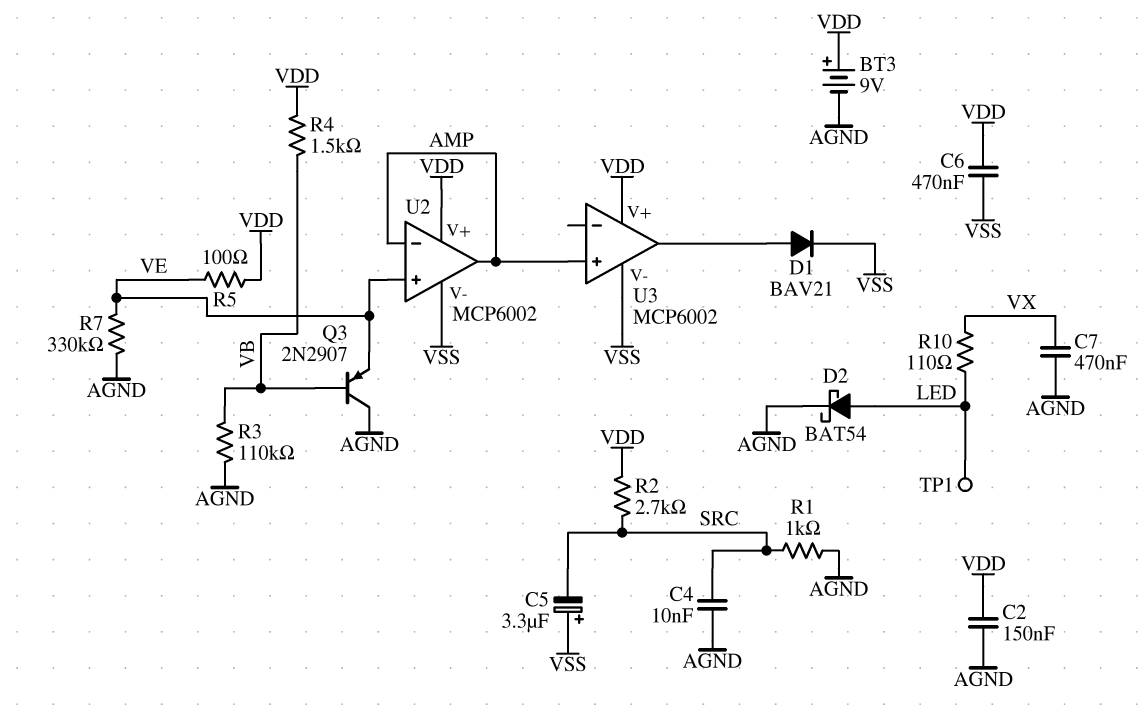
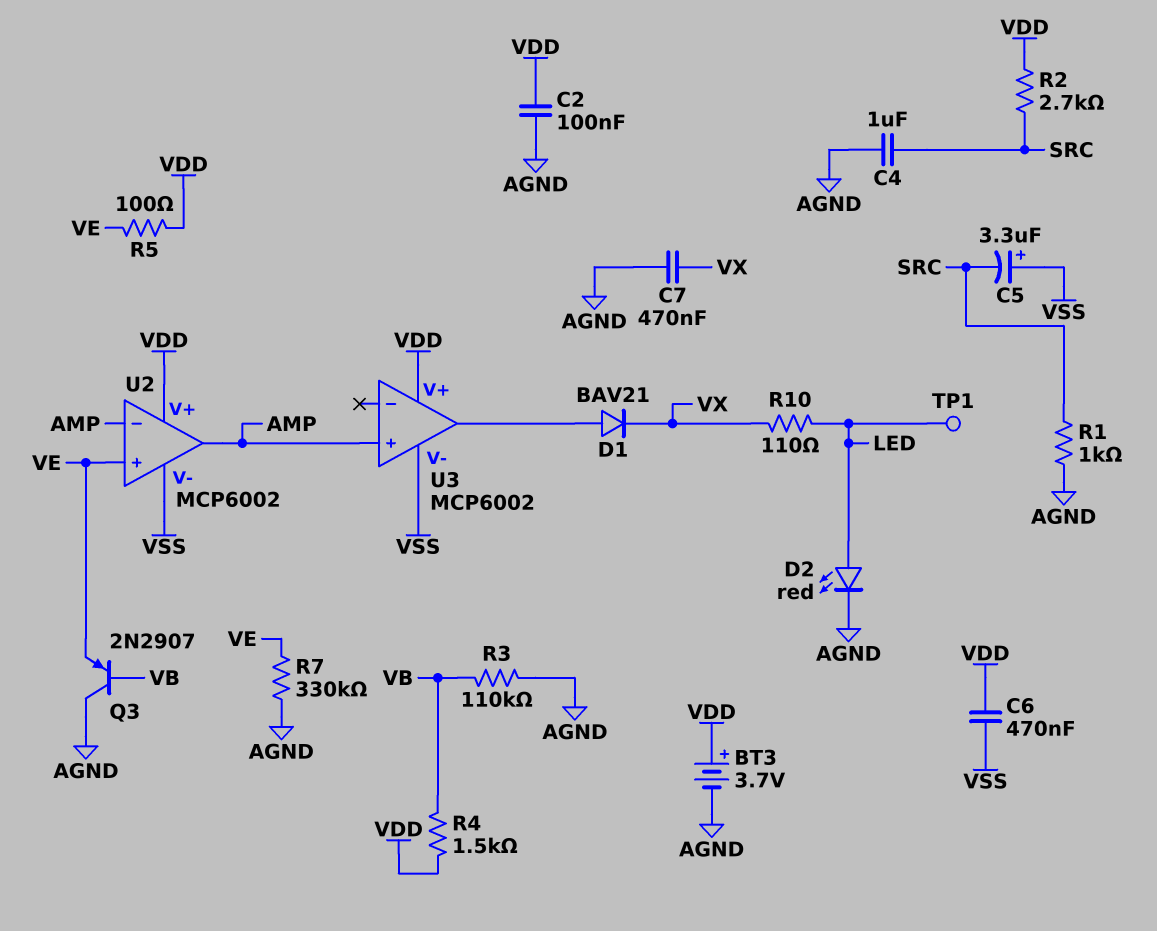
BT3: 9V (plus VDD, minus AGND) -> 3.7V (plus VDD, minus AGND)
C2: 150nF (AGND, VDD) -> 100nF (AGND, VDD)
C4: 10nF (AGND, SRC) -> 1uF (AGND, SRC)
D1: diode BAV21 (A U3/out, K VSS) -> diode BAV21 (A U3/out, K VX)
D2: schottky BAT54 (A LED, K AGND) -> LED red (A LED, K AGND)

